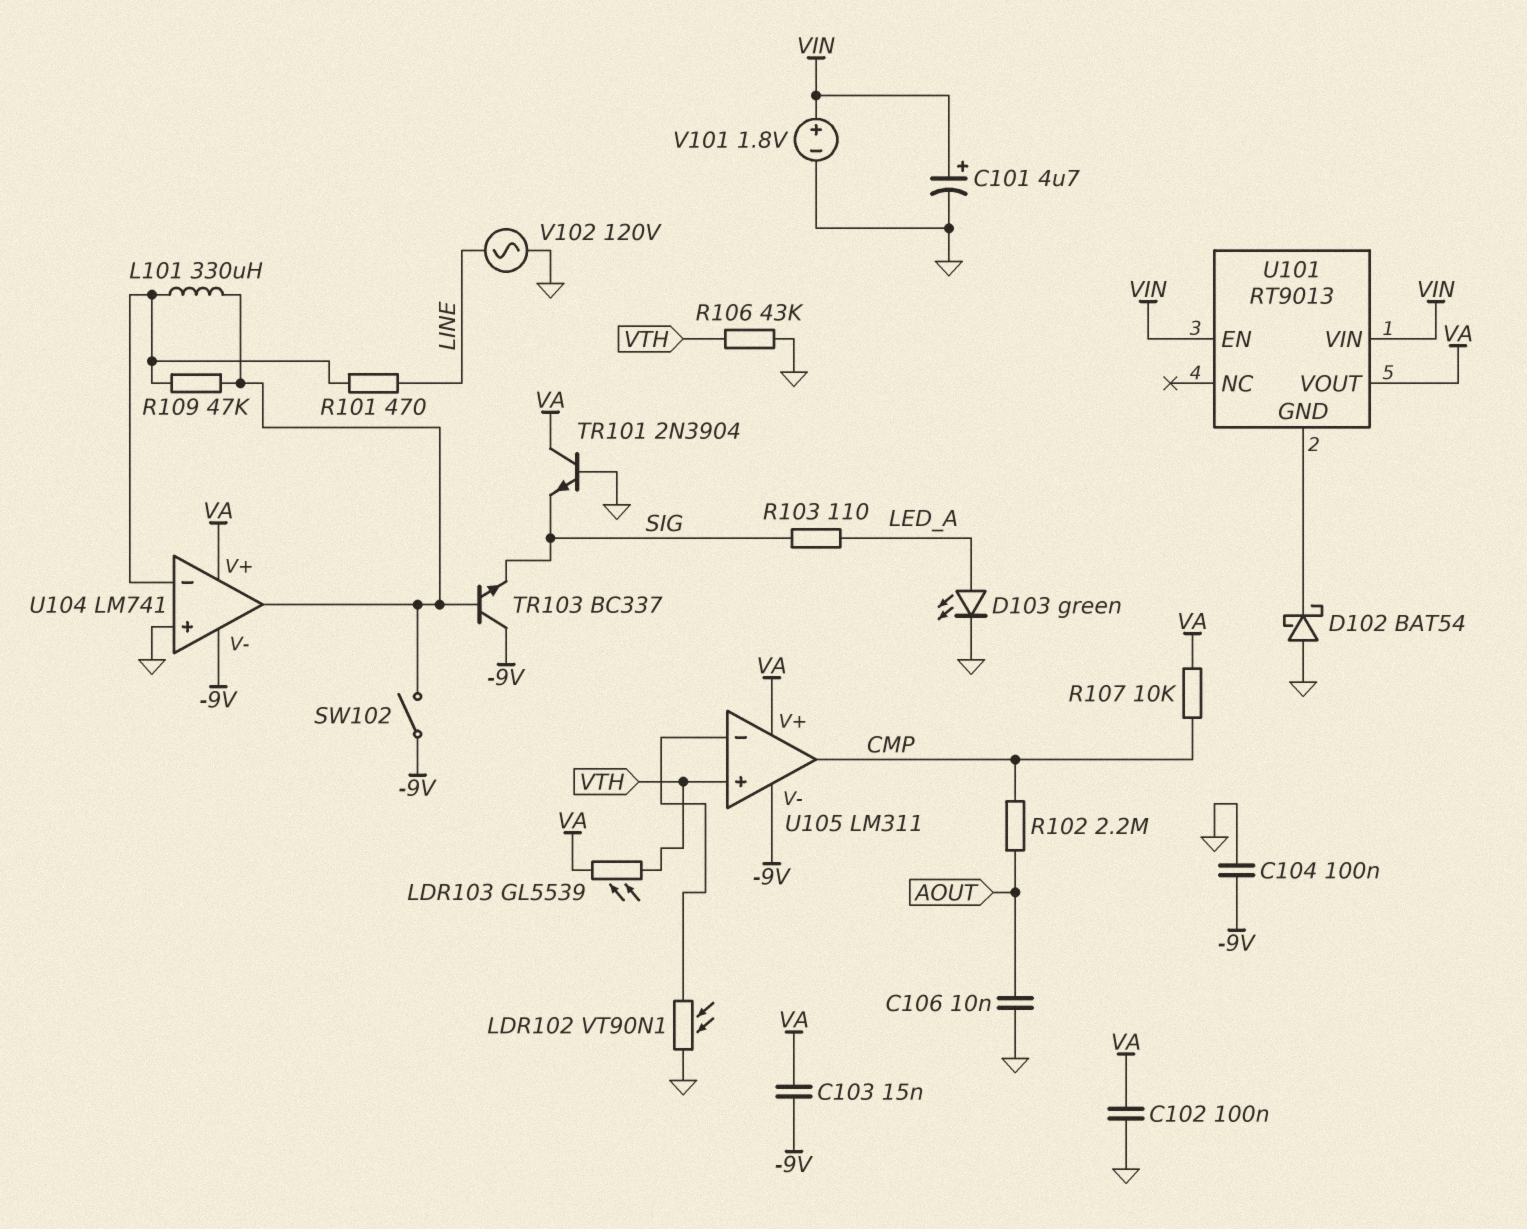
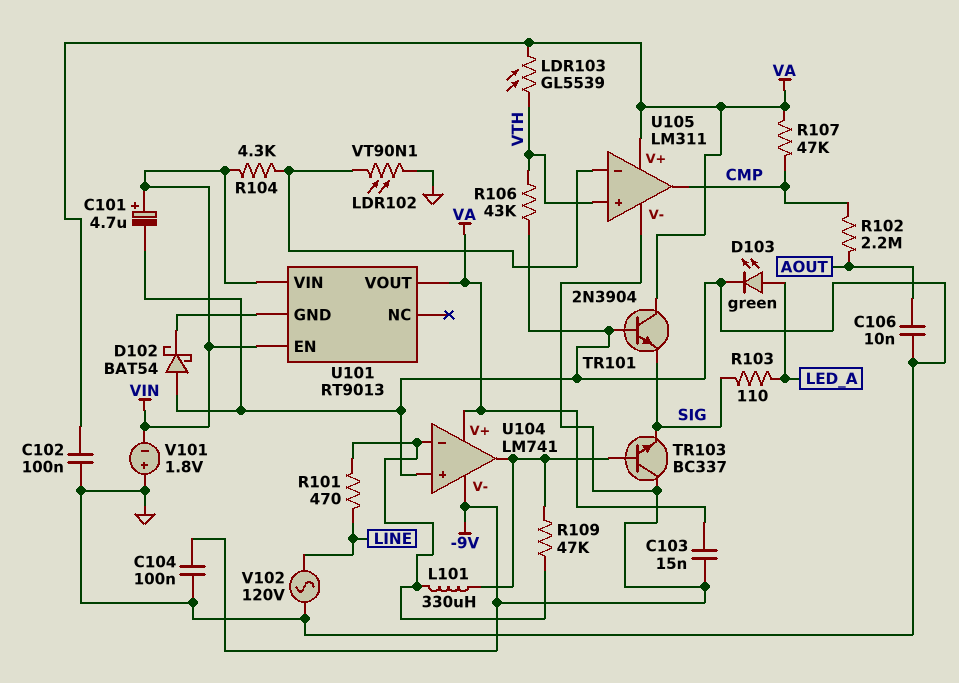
R104: none -> 4.3k (U105/in-, VIN)
R107: 10k (CMP, VA) -> 47k (CMP, VA)
SW102: switch (-9V, U104/out) -> none
V101: 1.8V (plus VIN, minus GND) -> 1.8V (plus GND, minus VIN)

